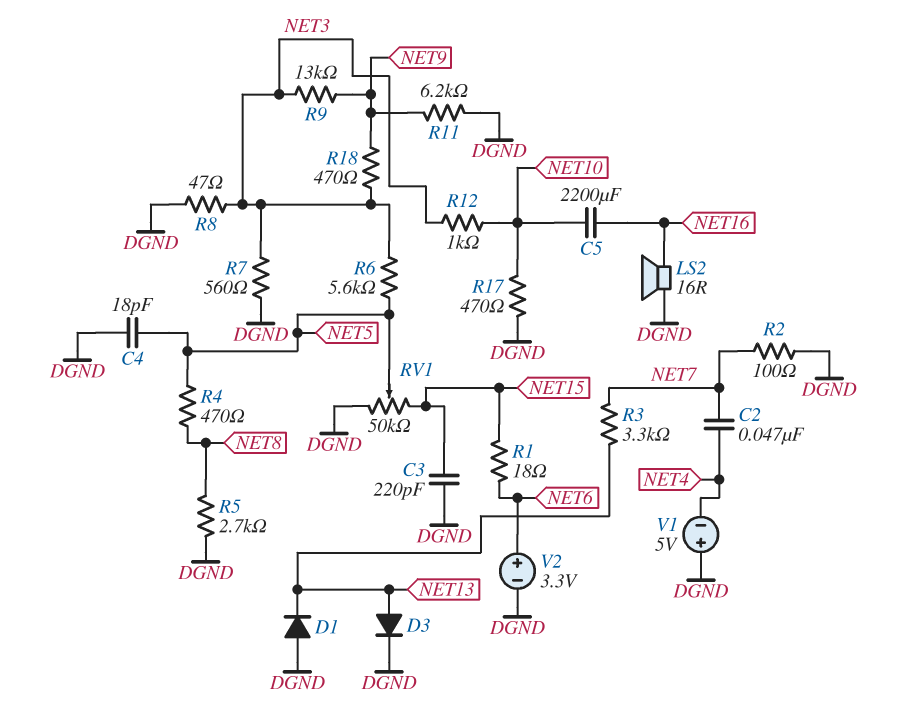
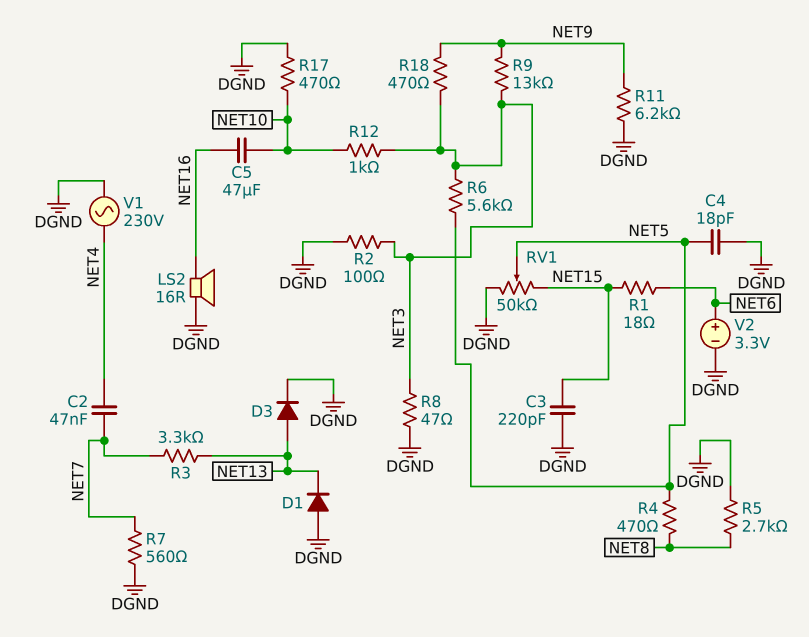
C5: 2200uF (NET10, NET16) -> 47uF (NET10, NET16)
R2: 100 (DGND, NET7) -> 100 (DGND, NET3)
R7: 560 (DGND, NET3) -> 560 (DGND, NET7)
V1: 5V (plus DGND, minus NET4) -> AC 230V (DGND, NET4)

